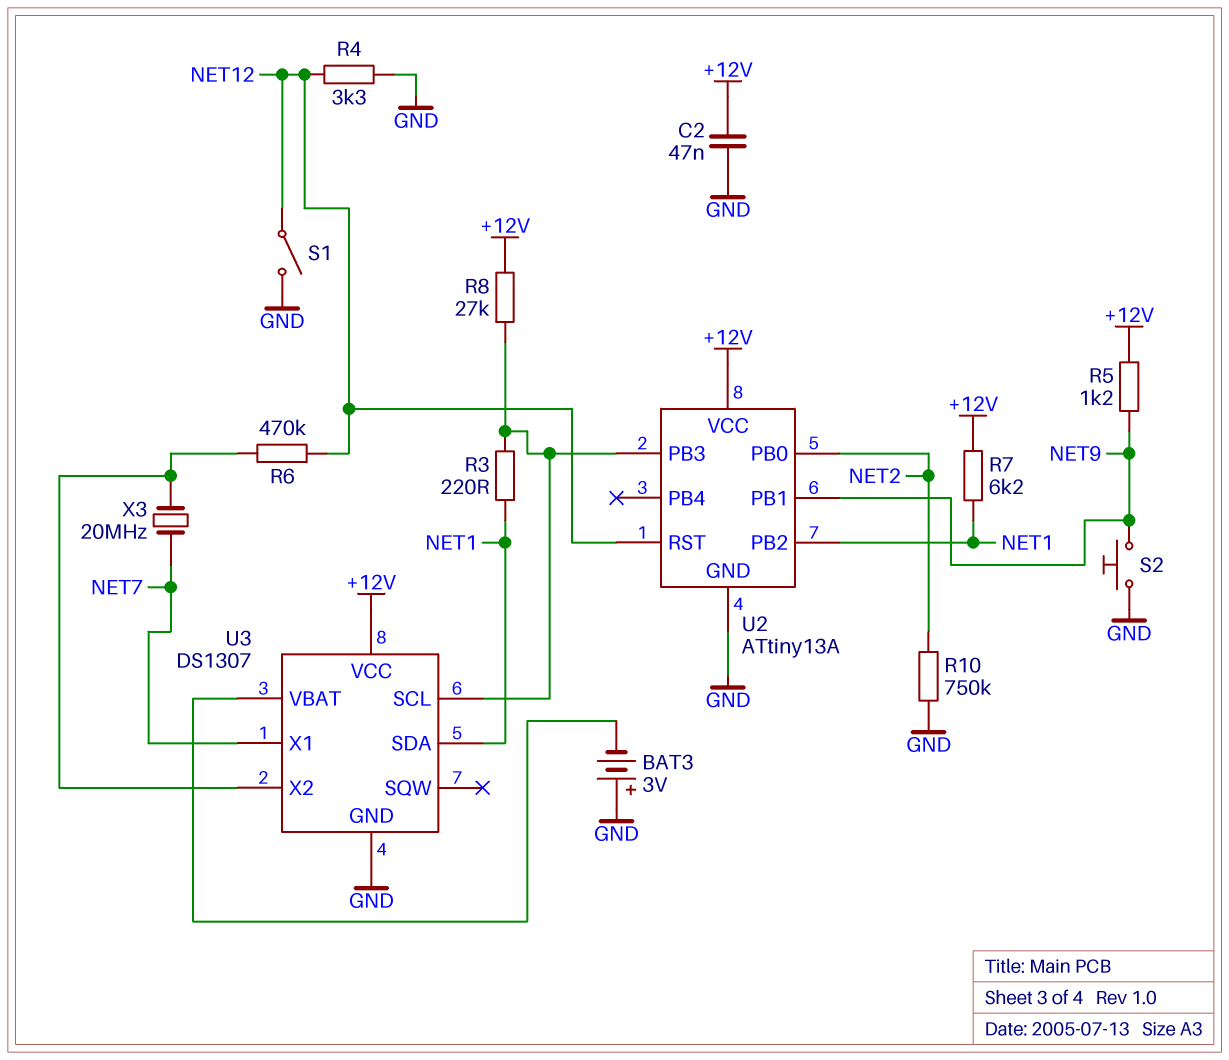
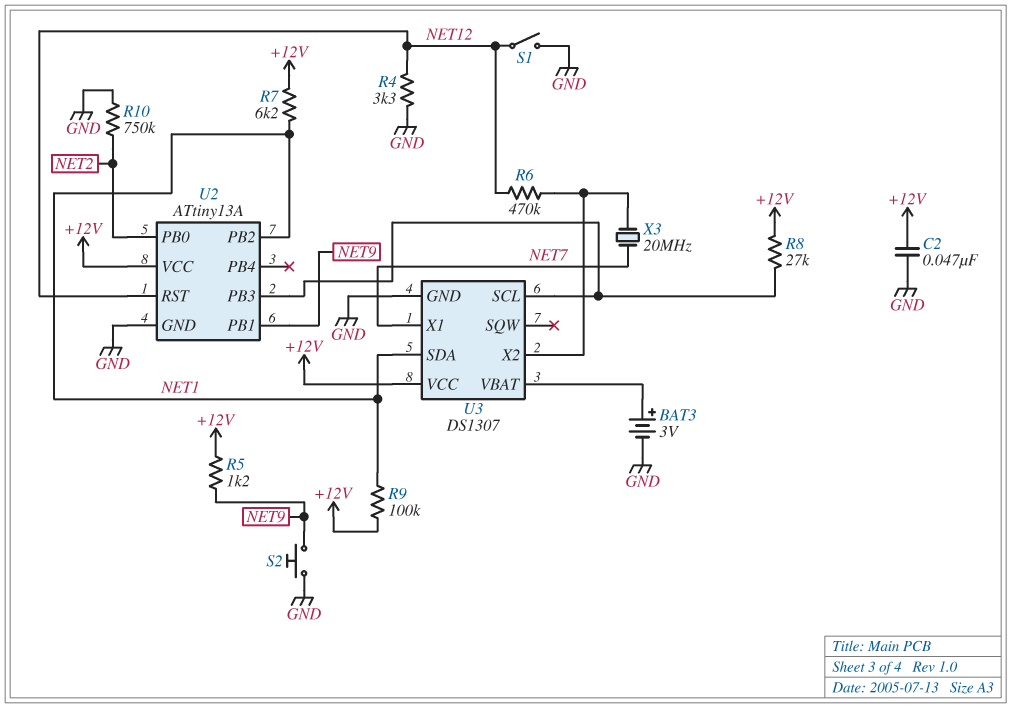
BAT3: 3V (plus GND, minus U3/VBAT) -> 3V (plus U3/VBAT, minus GND)
R3: 220 (NET1, U2/PB3) -> none
R9: none -> 100k (+12V, NET1)

